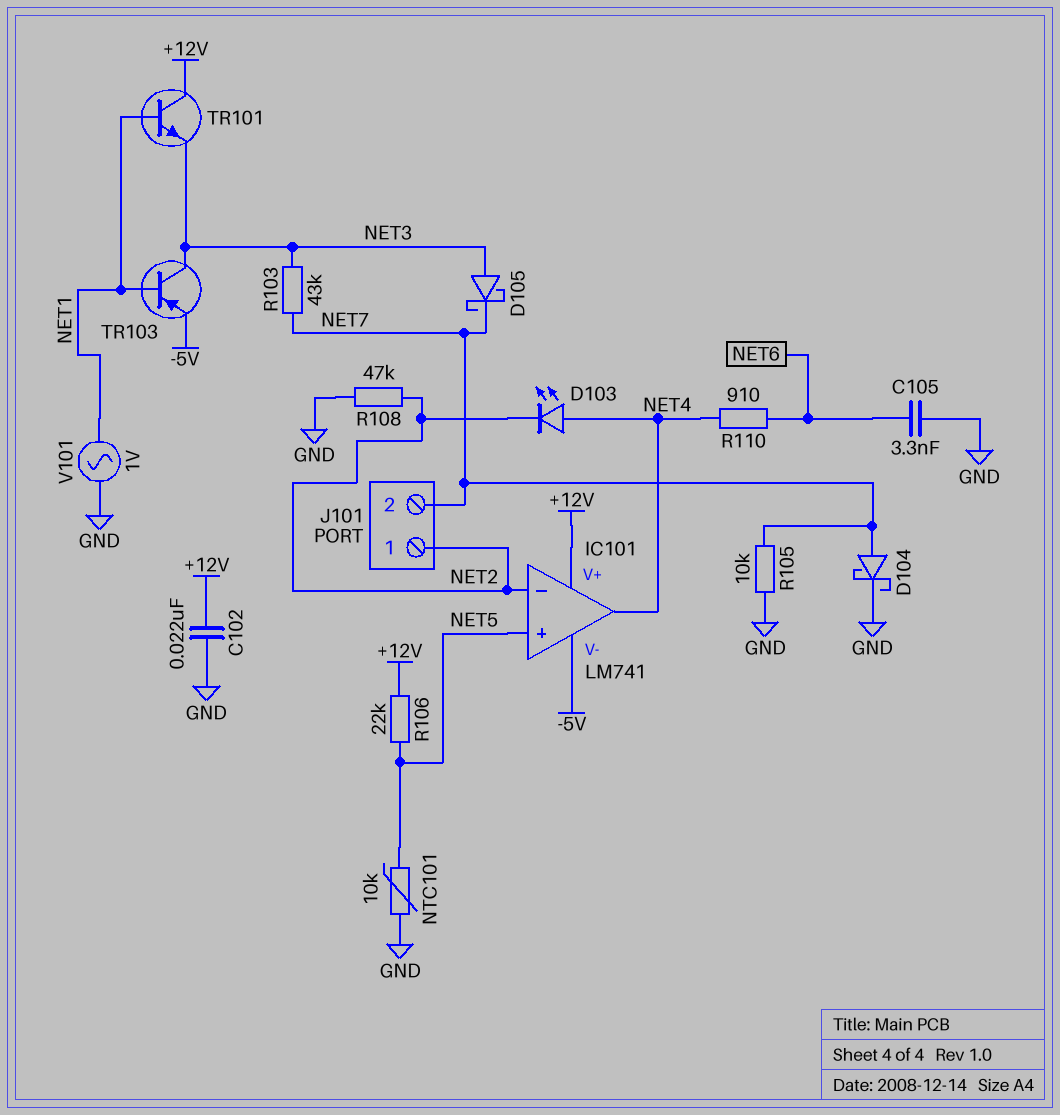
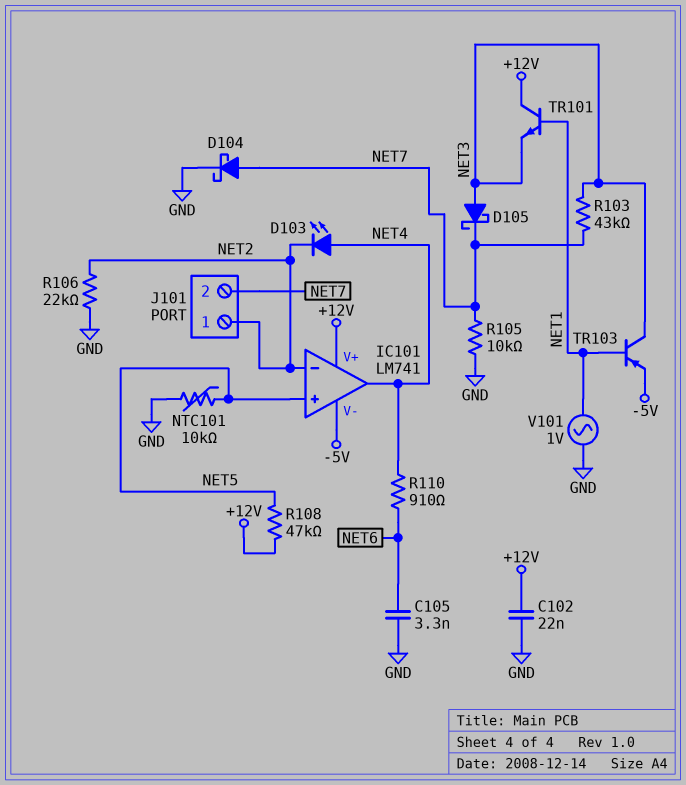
R106: 22k (+12V, NET5) -> 22k (GND, NET2)
R108: 47k (GND, NET2) -> 47k (+12V, NET5)

